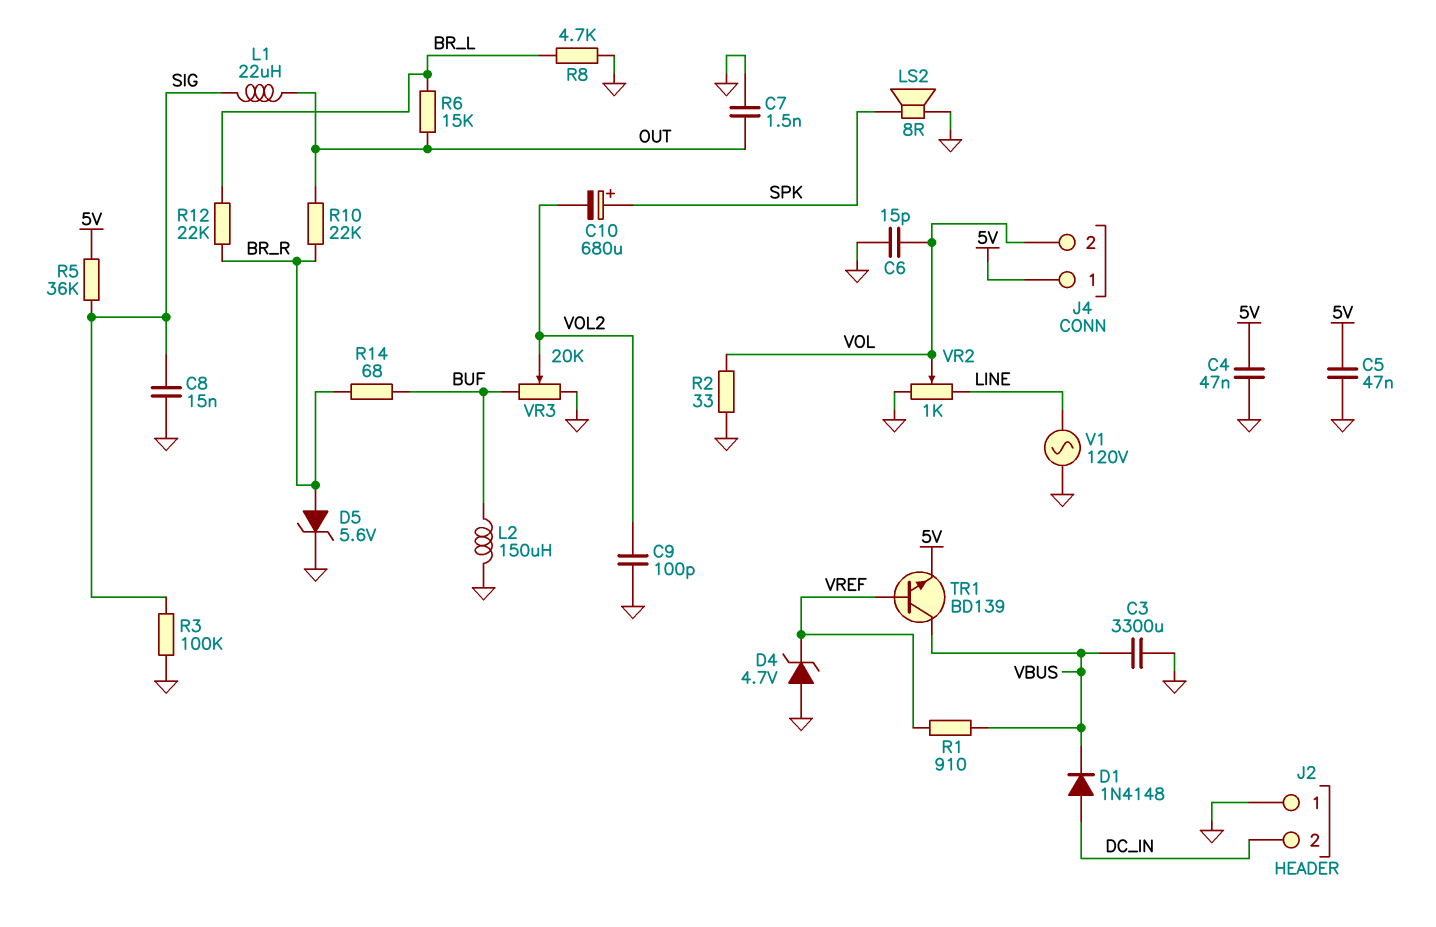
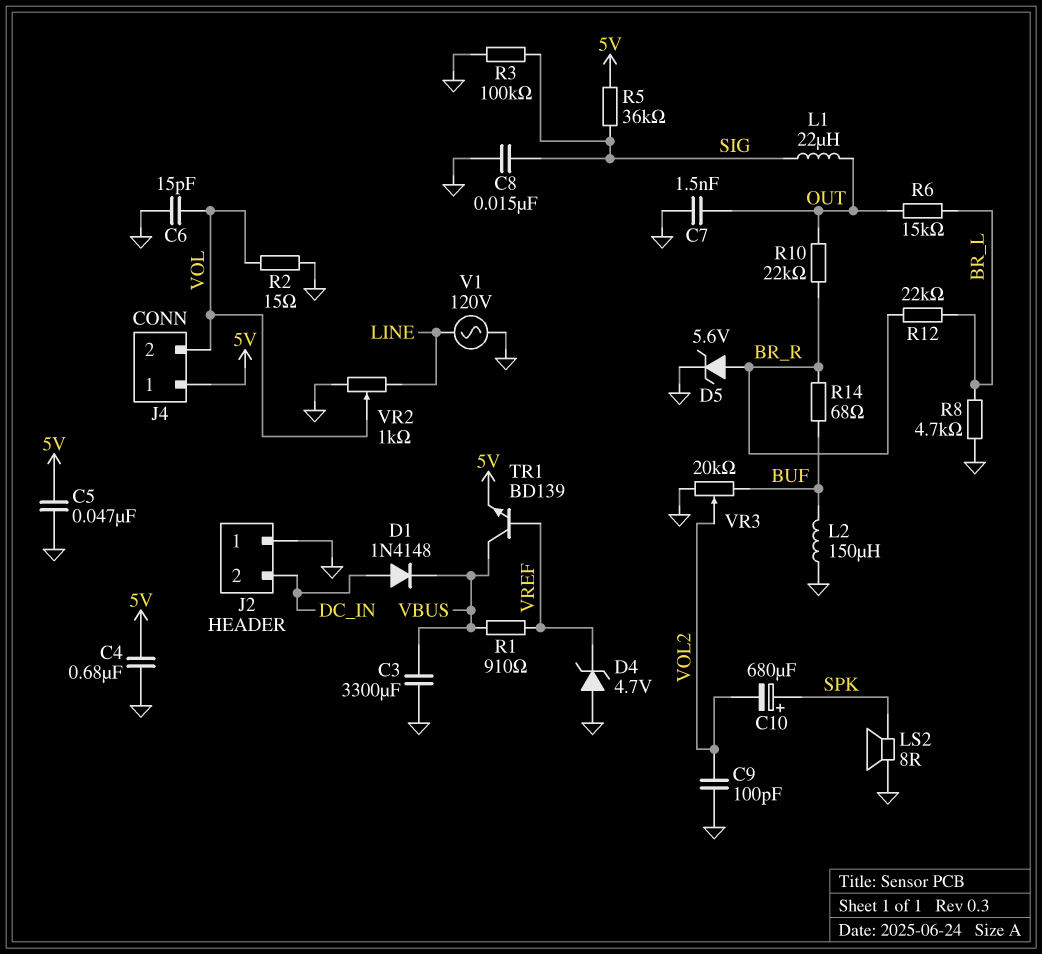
C4: 47nF (5V, GND) -> 680nF (5V, GND)
R2: 33 (GND, VOL) -> 15 (GND, VOL)

